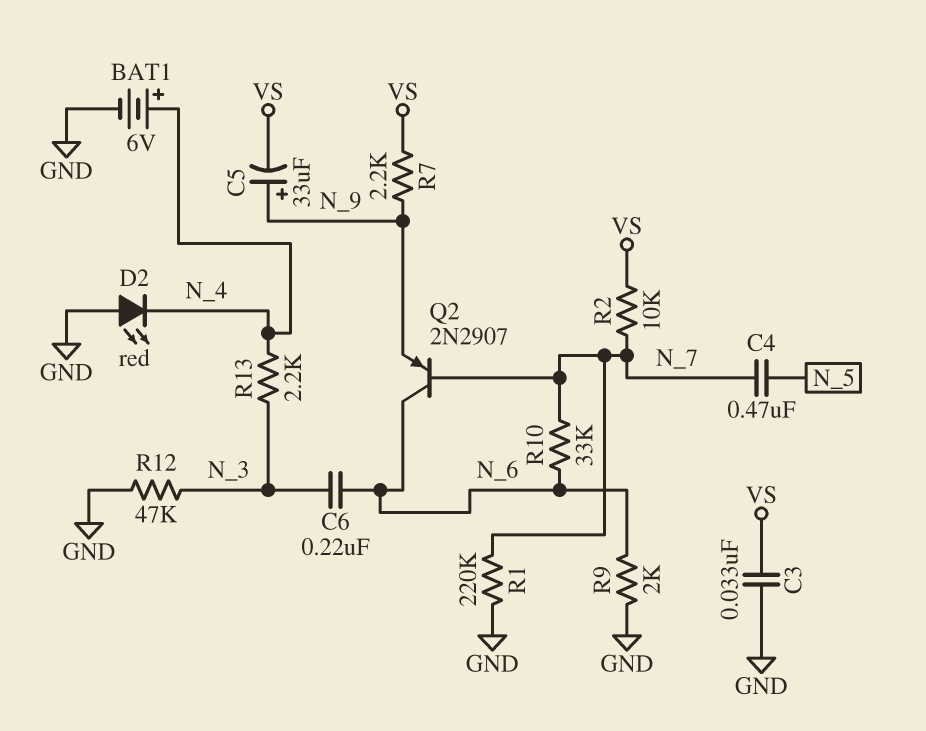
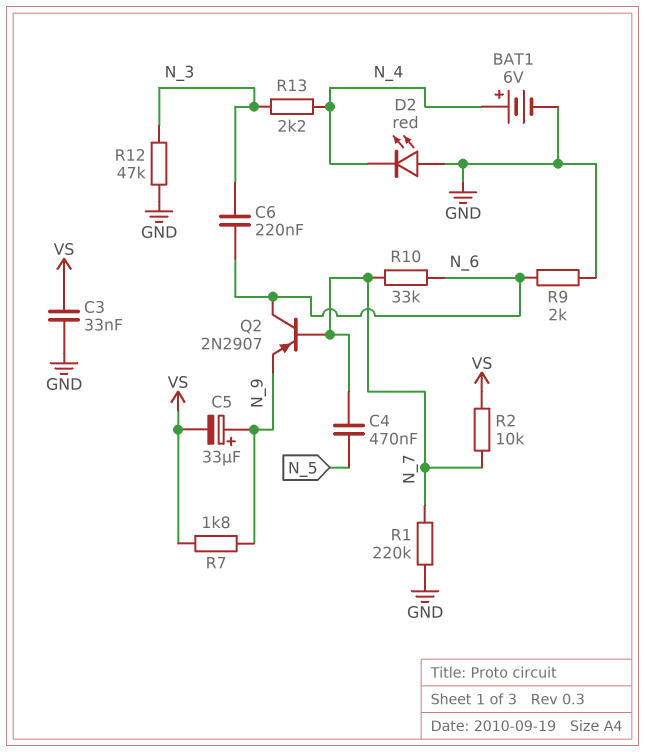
R7: 2.2k (N_9, VS) -> 1.8k (N_9, VS)

